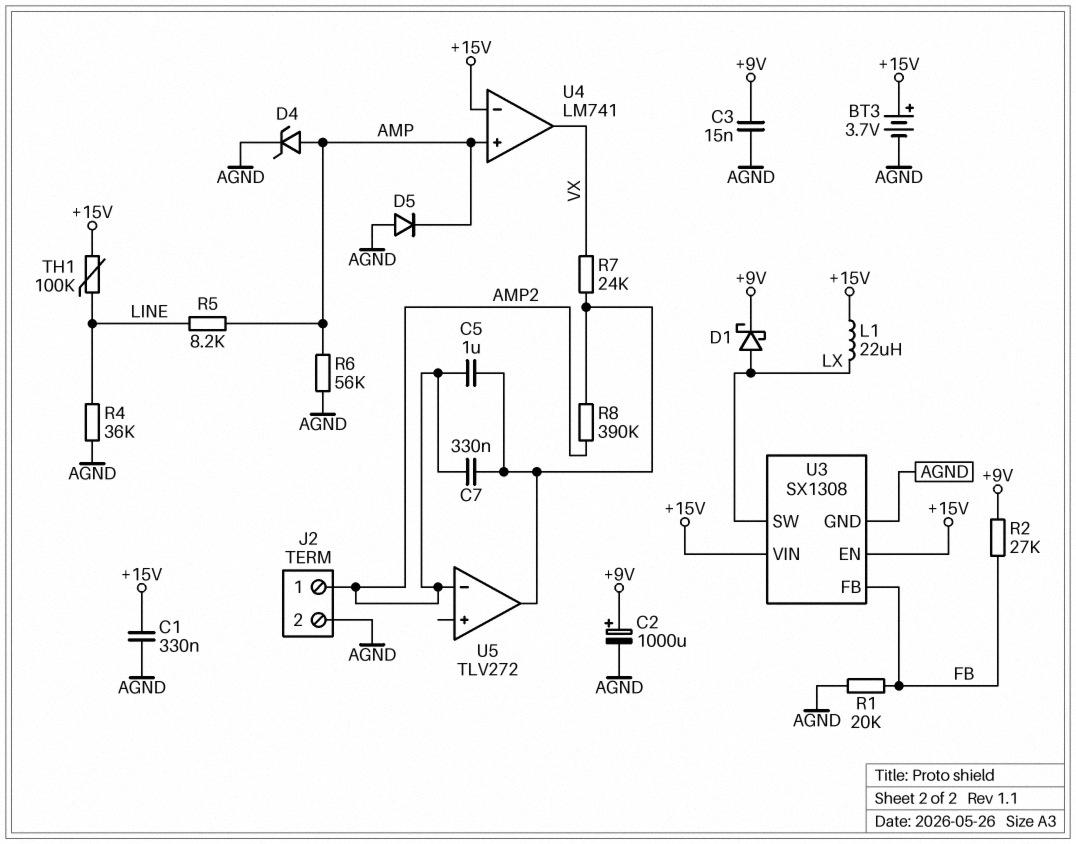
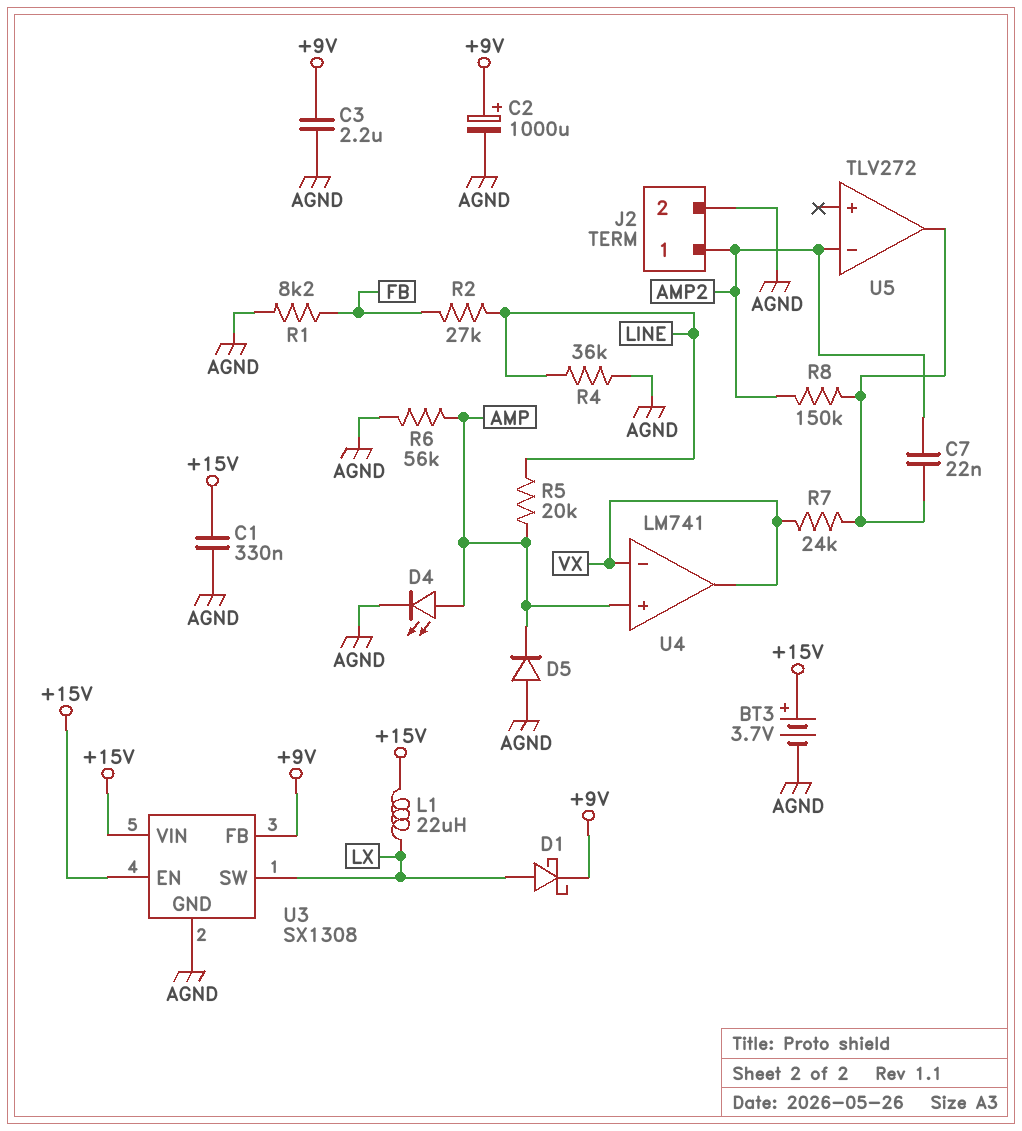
C3: 15nF (+9V, AGND) -> 2.2uF (+9V, AGND)
C5: 1uF (AMP2, U5/out) -> none
C7: 330nF (AMP2, U5/out) -> 22nF (AMP2, U5/out)
D4: zener (A AMP, K AGND) -> LED (A AMP, K AGND)
R1: 20k (AGND, FB) -> 8.2k (AGND, FB)
R2: 27k (+9V, FB) -> 27k (FB, LINE)
R5: 8.2k (AMP, LINE) -> 20k (AMP, LINE)
R8: 390k (AMP2, U5/out) -> 150k (AMP2, U5/out)
TH1: 100k (+15V, LINE) -> none
U3 pin FB: FB -> +9V
U4 pin in-: +15V -> VX

